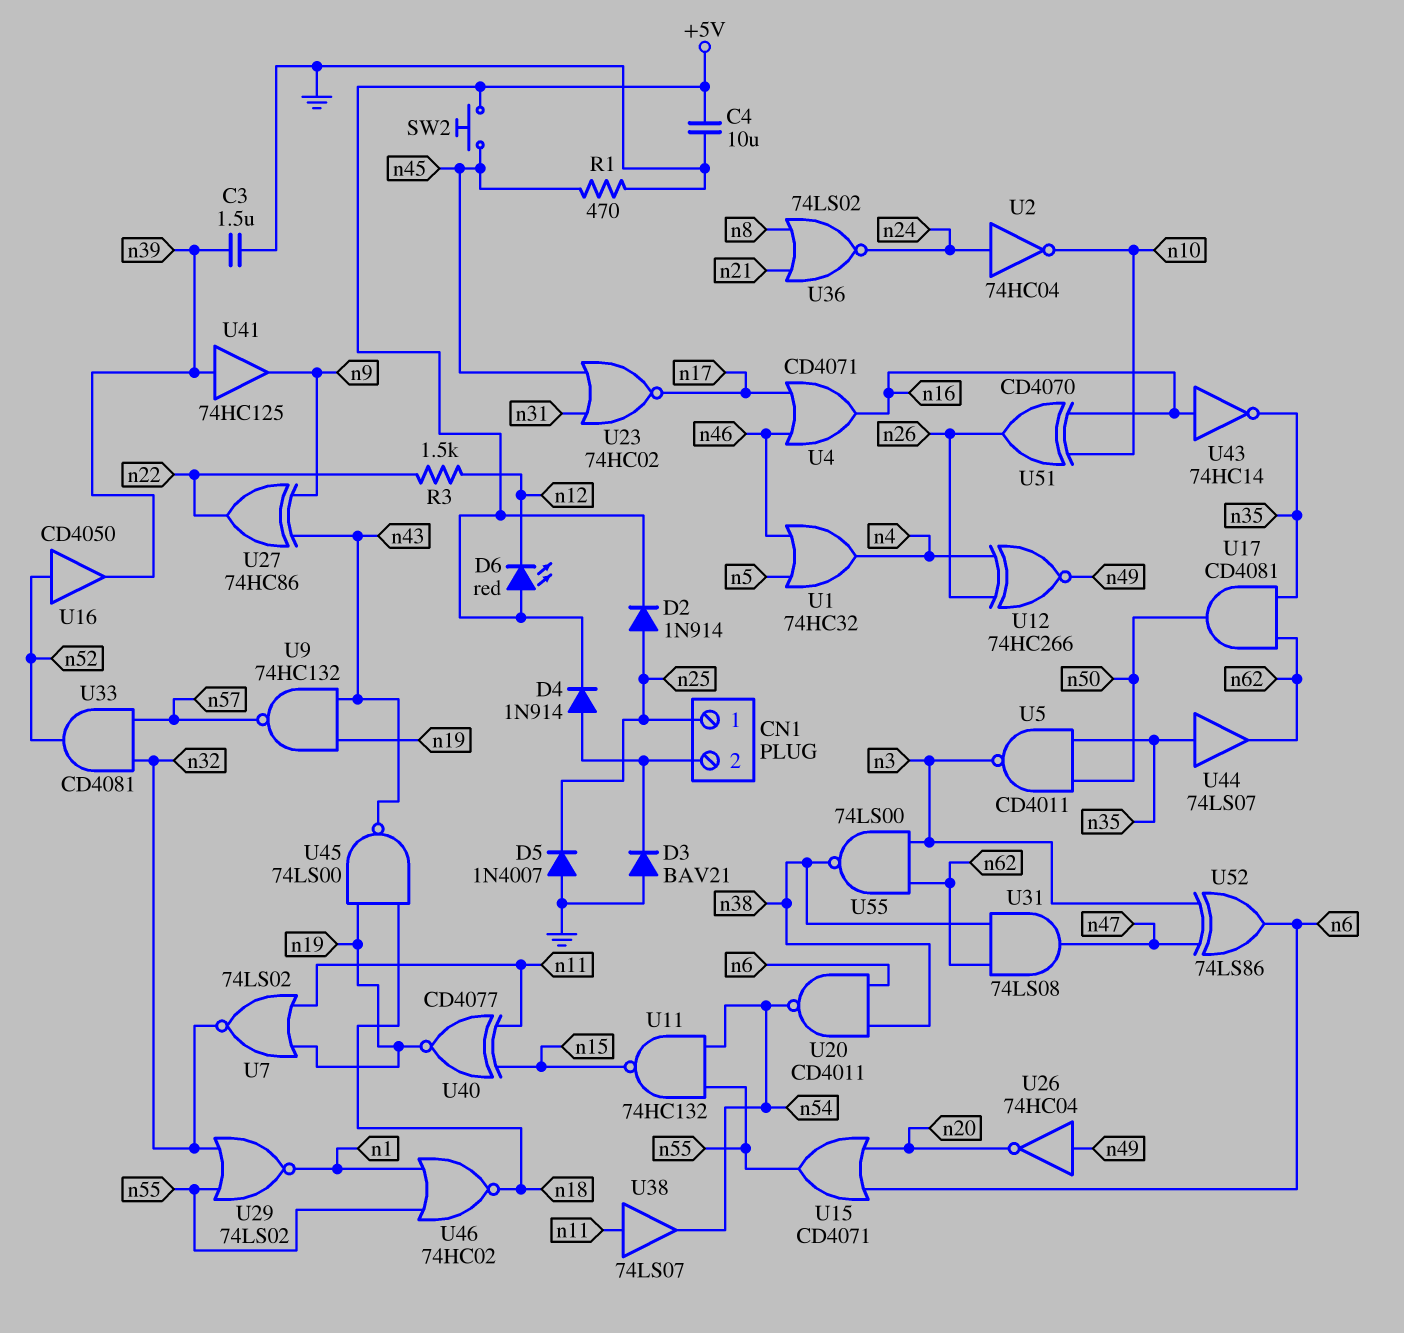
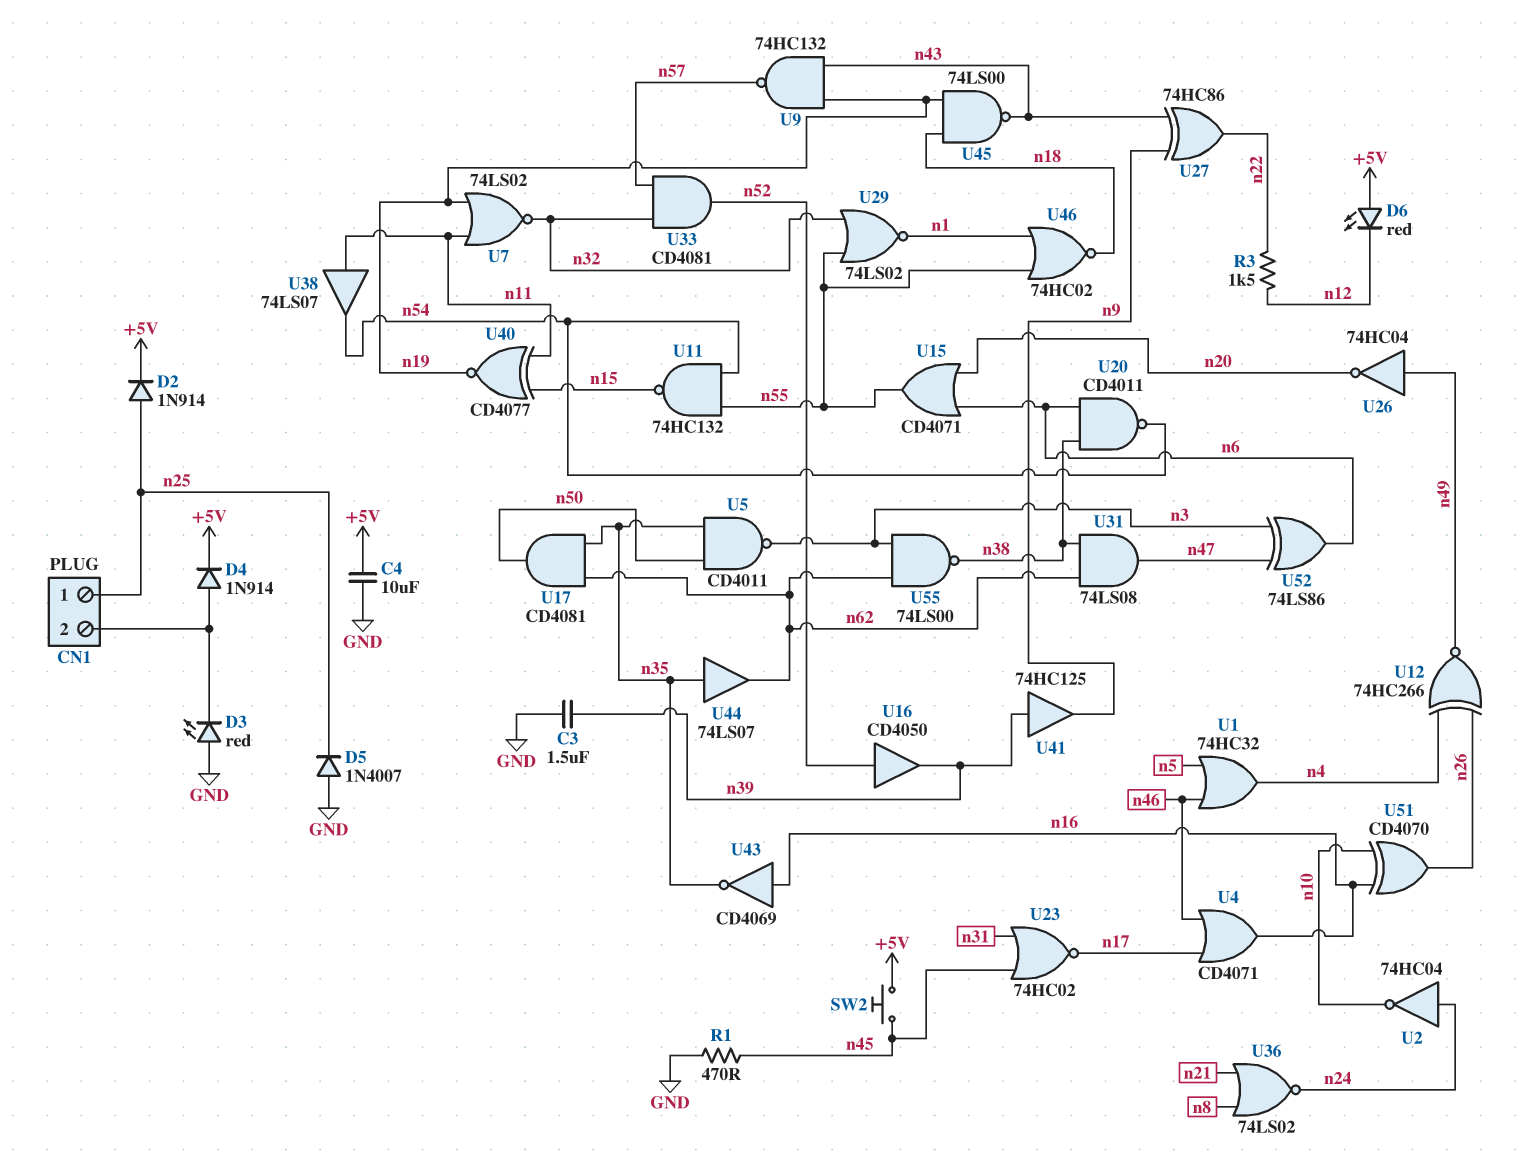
D3: diode BAV21 (A GND, K CN1/2) -> LED red (A GND, K CN1/2)
U43: NOT 74HC14 (in n16, out n35) -> NOT CD4069 (in n16, out n35)

